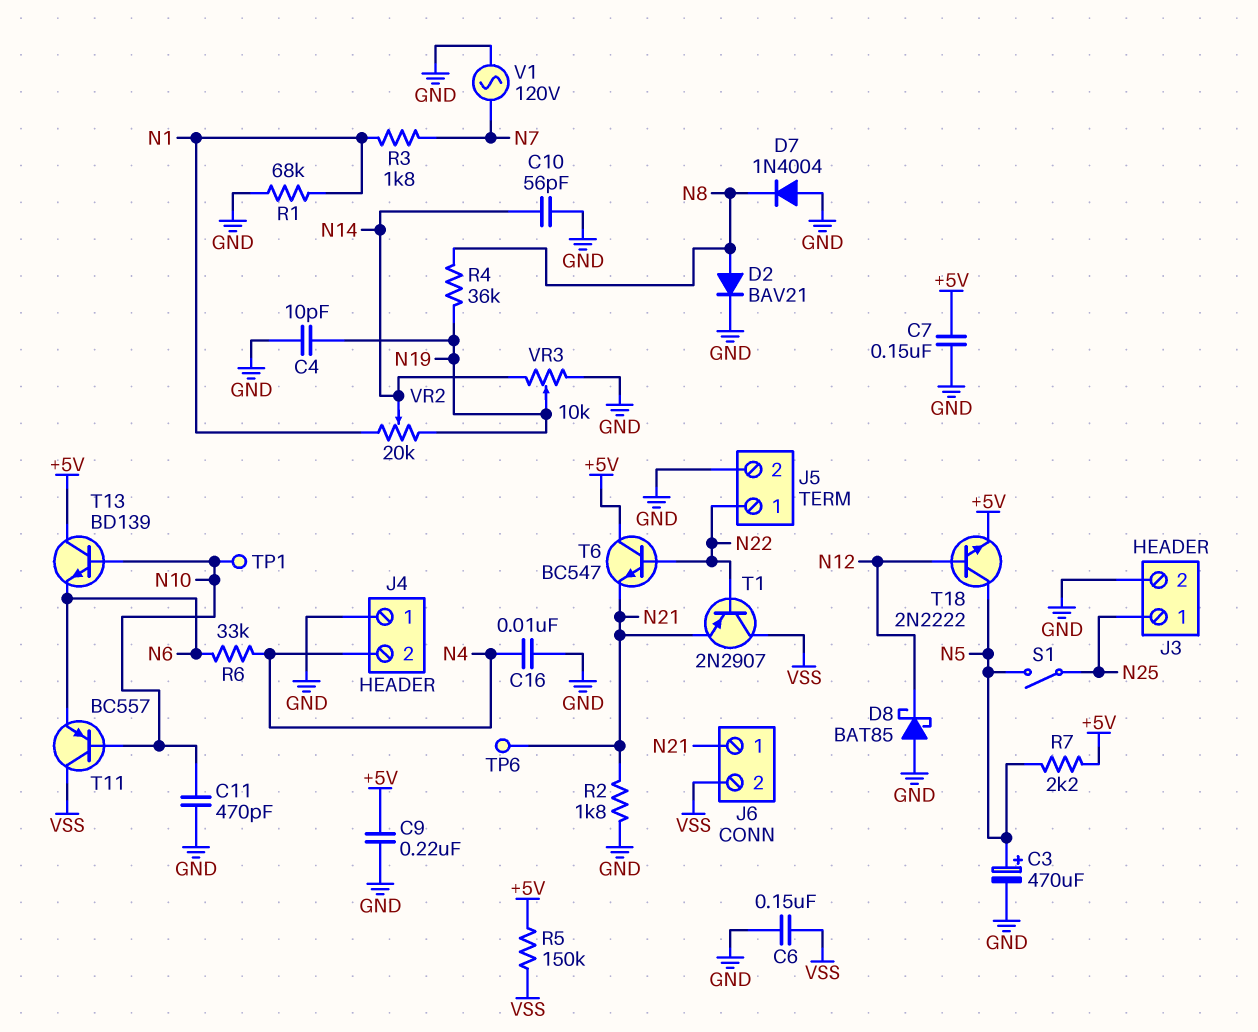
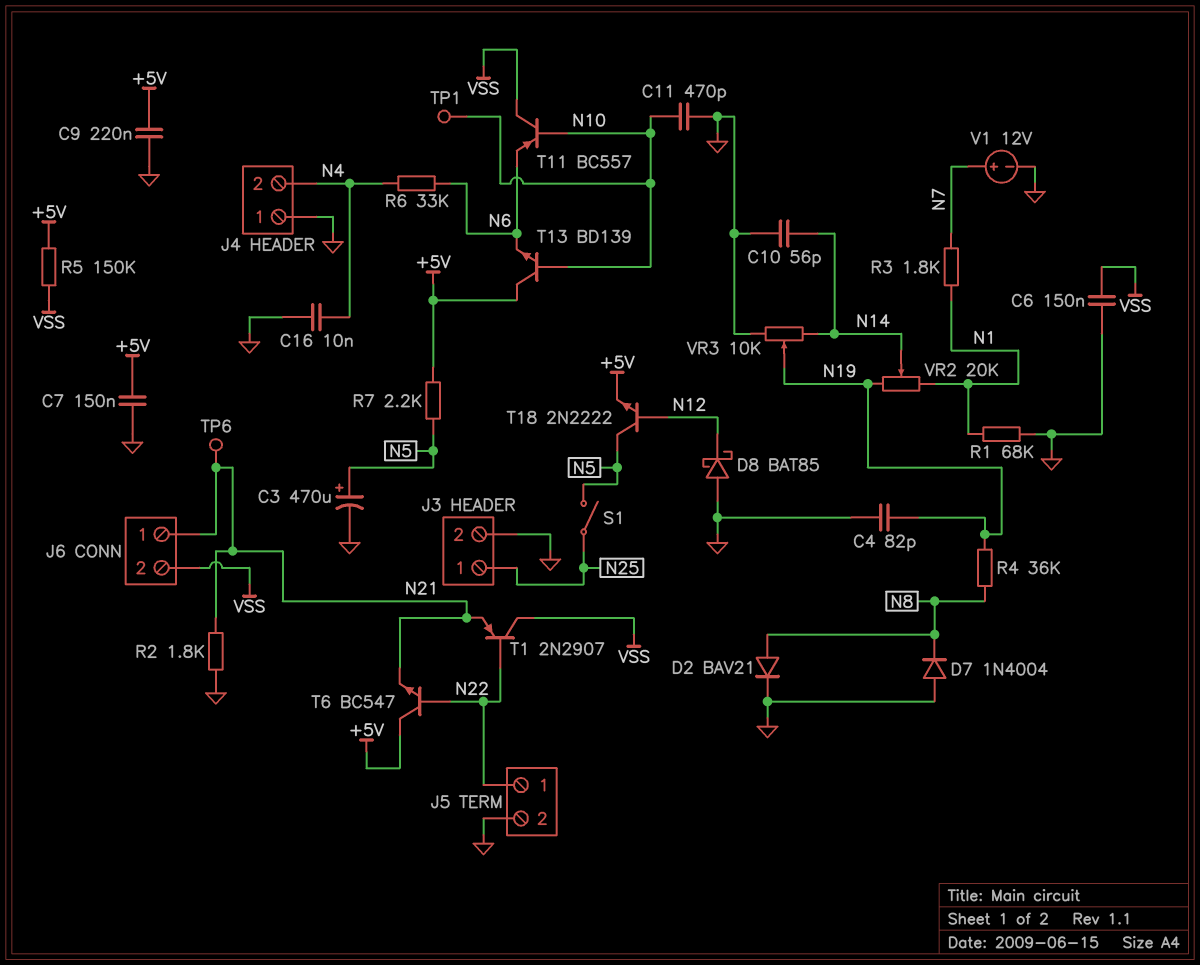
C4: 10pF (GND, N19) -> 82pF (GND, N19)
V1: AC 120V (GND, N7) -> 12V (plus N7, minus GND)

